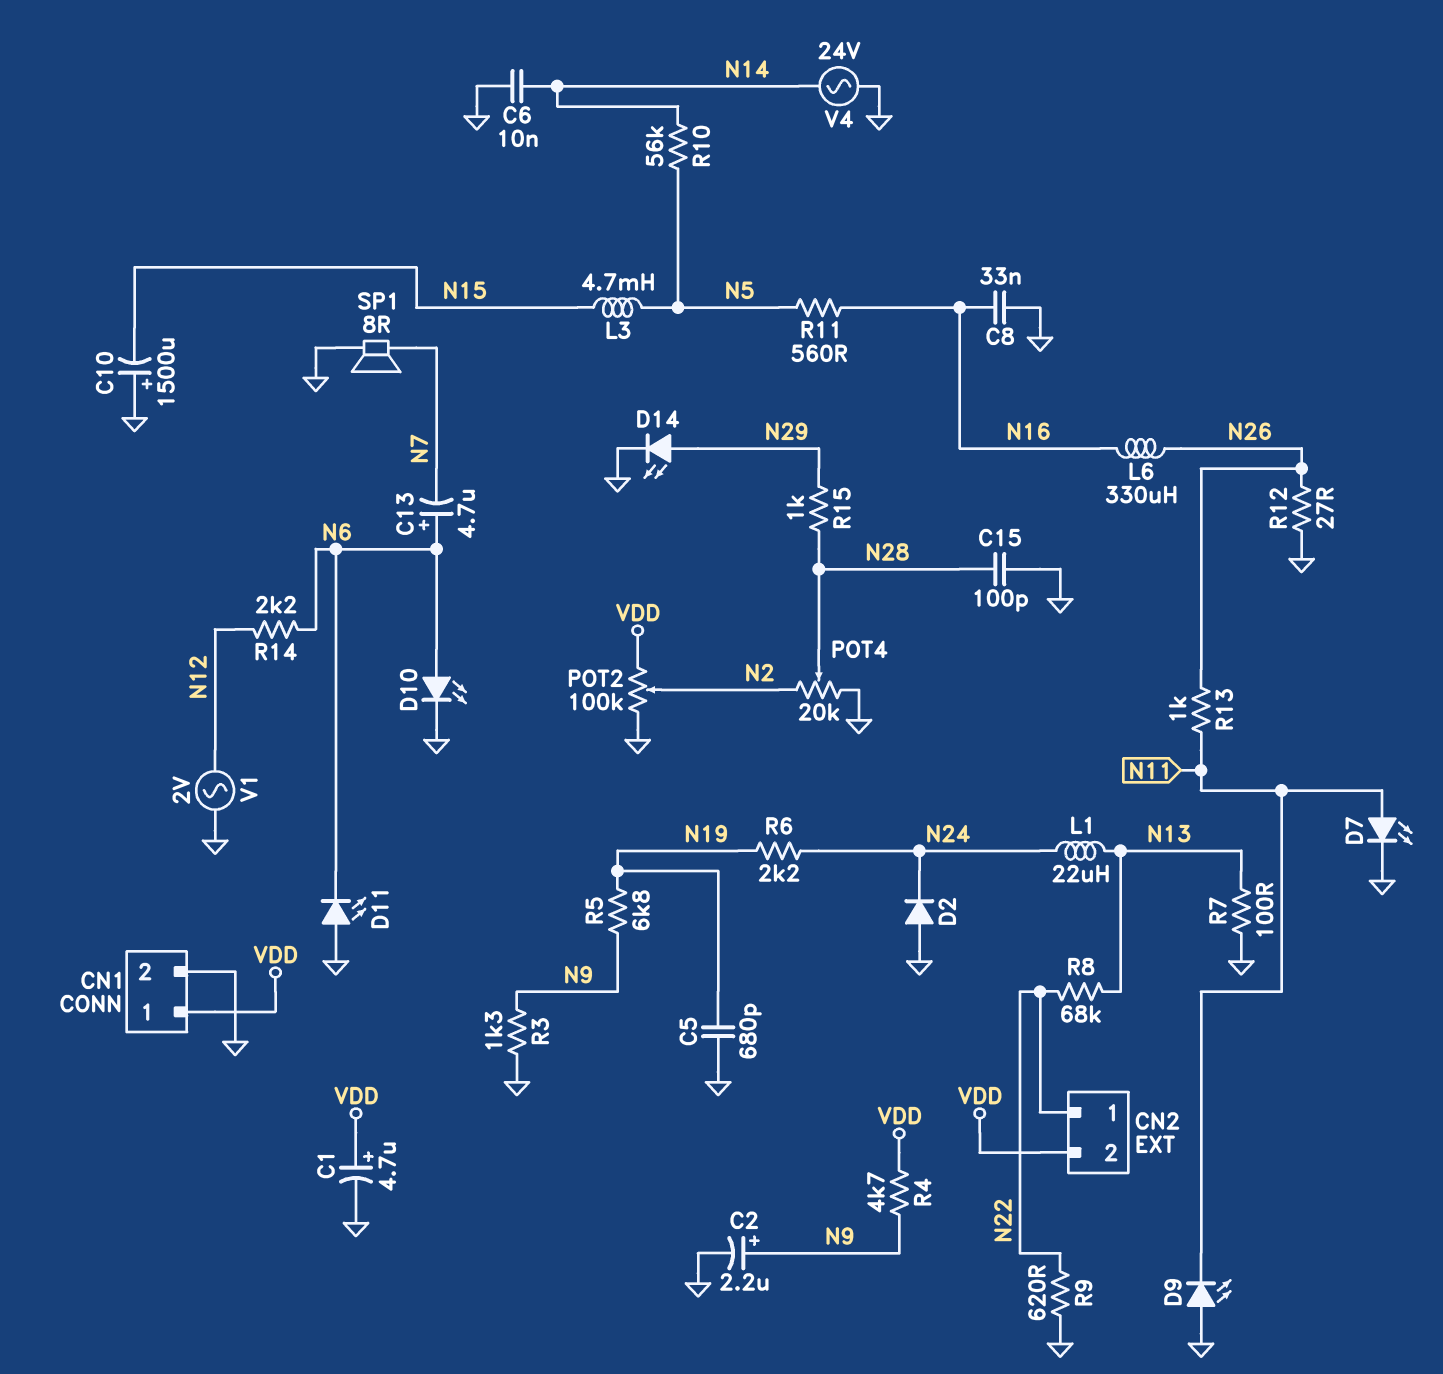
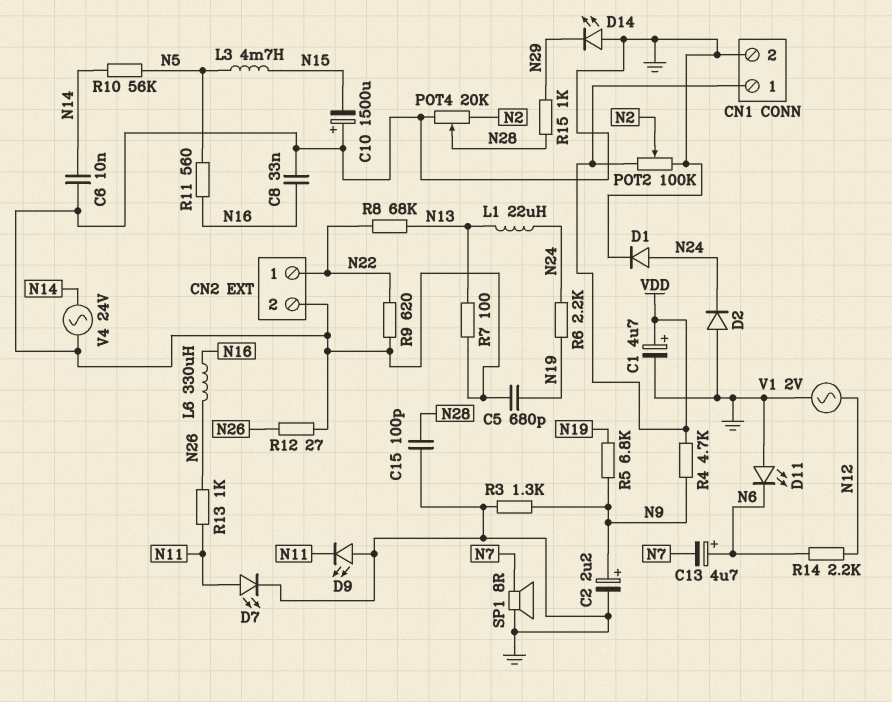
CN2 pin 2: VDD -> GND
D1: none -> diode (A N24, K GND)
D10: LED (A N6, K GND) -> none
D14: LED (A N29, K GND) -> LED (A GND, K N29)

